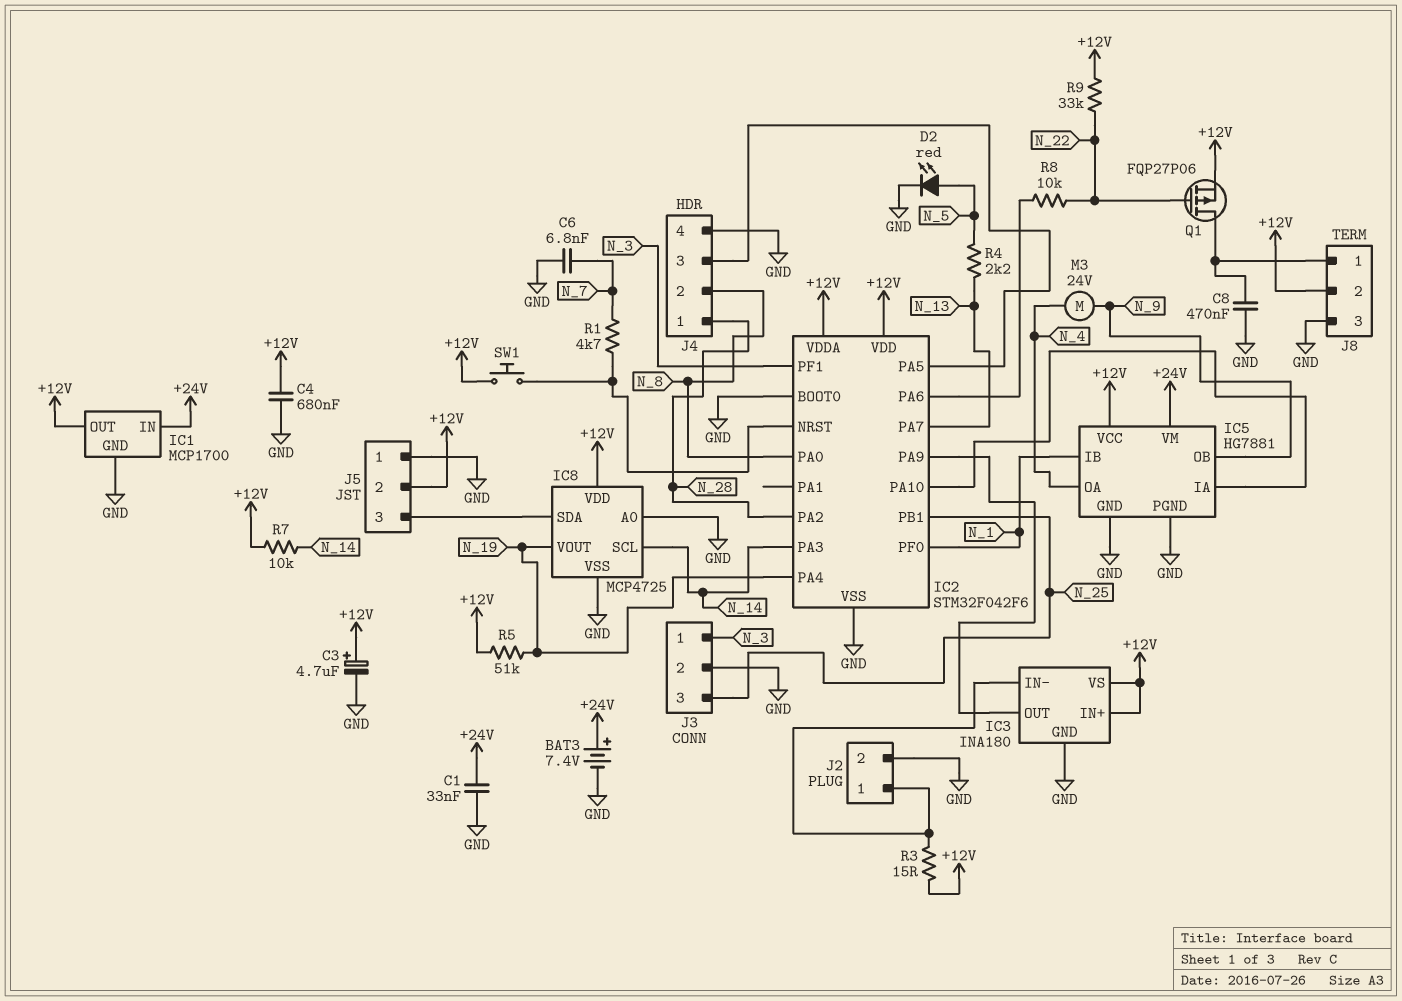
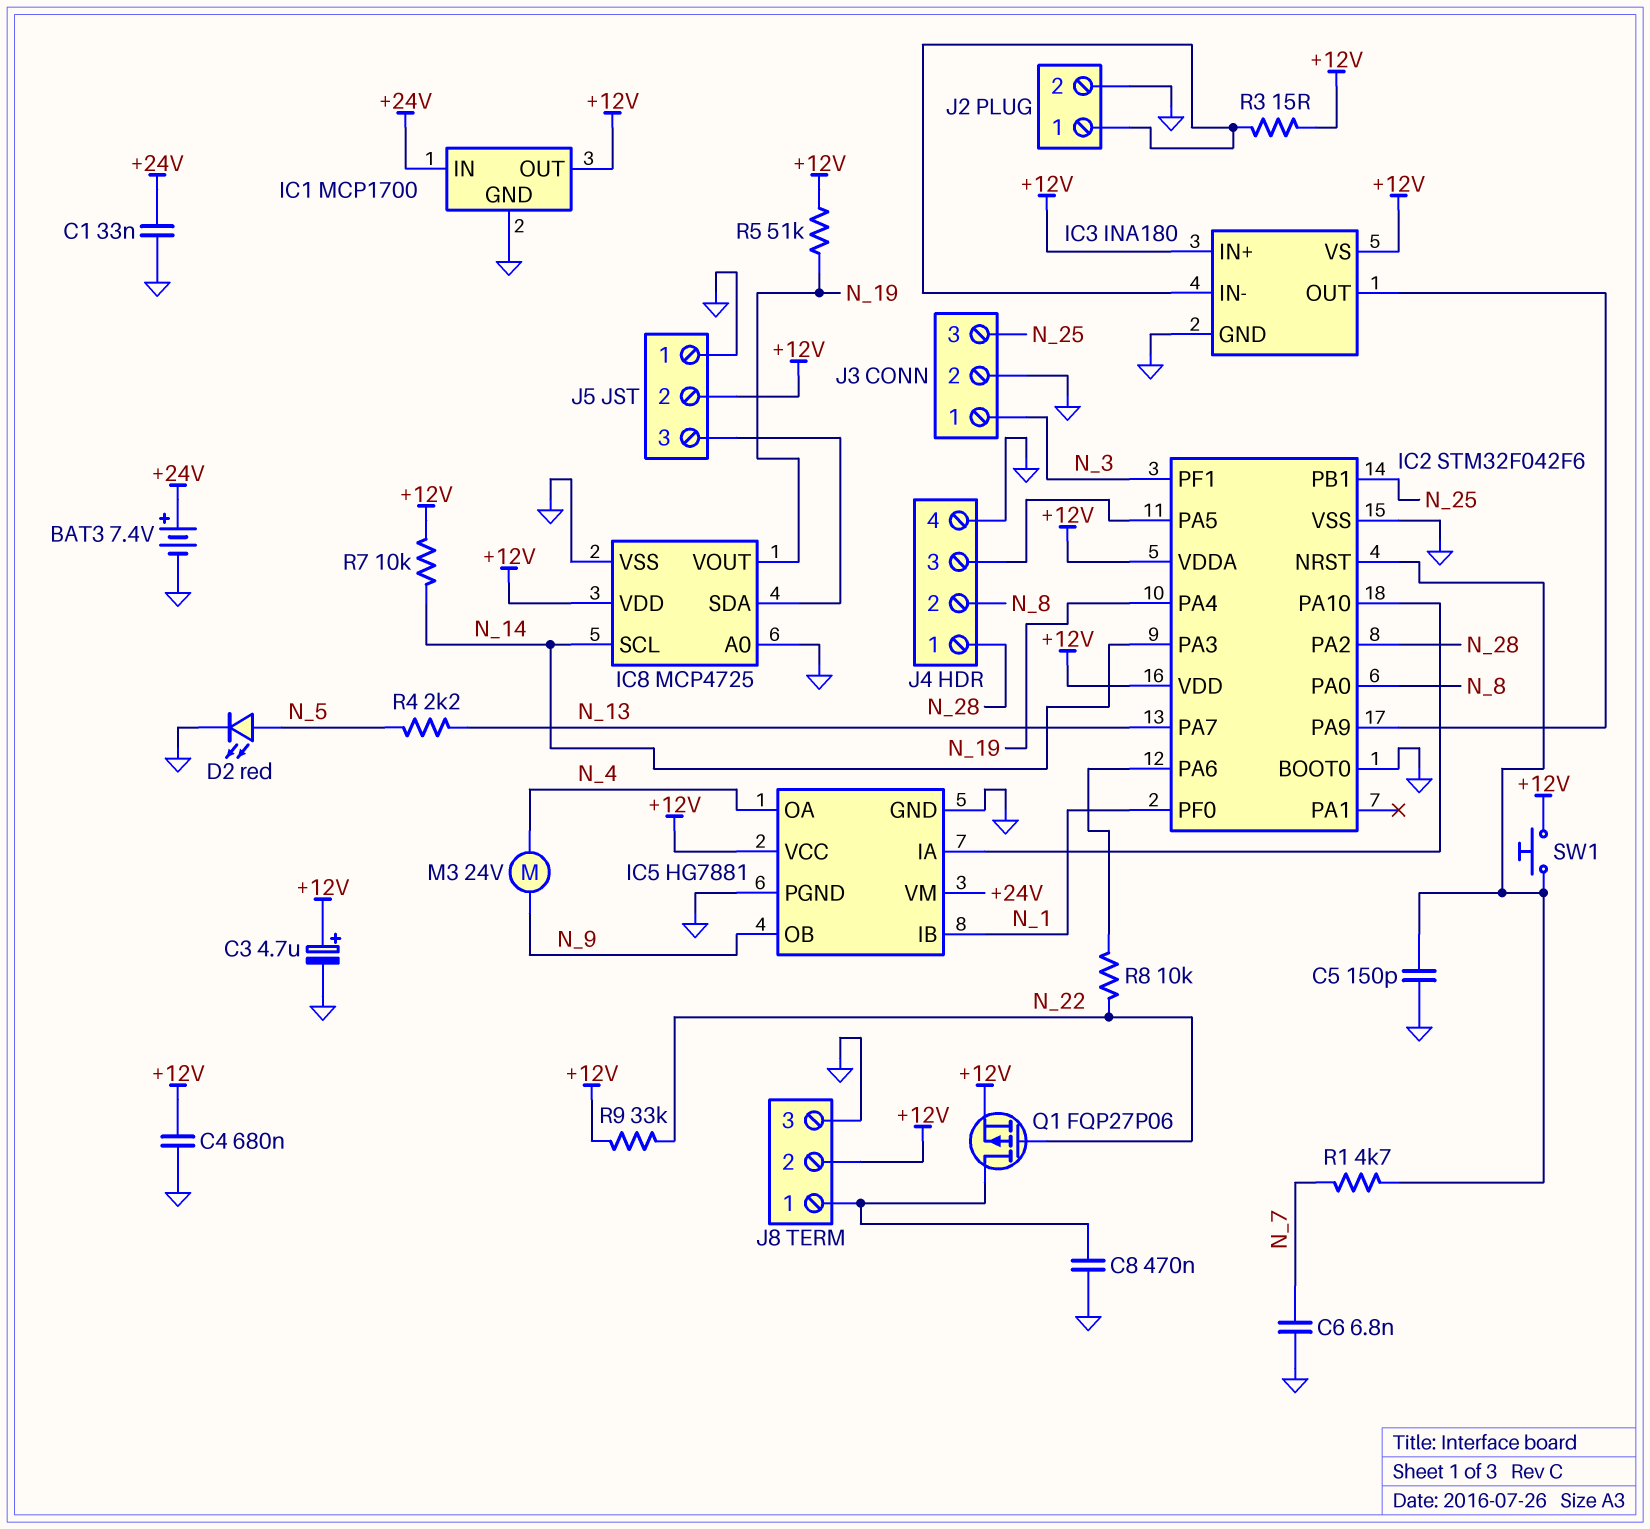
C5: none -> 150pF (GND, IC2/NRST)

